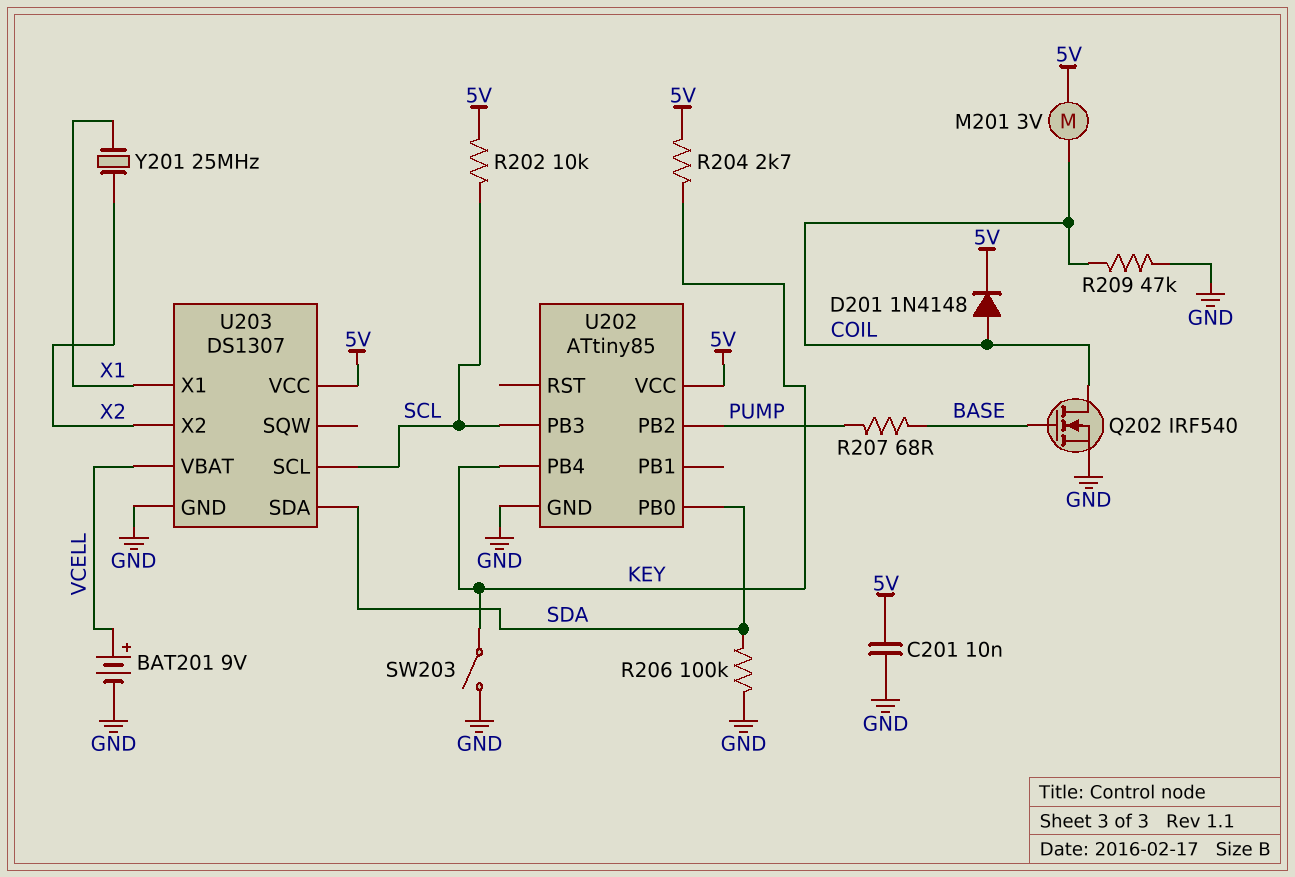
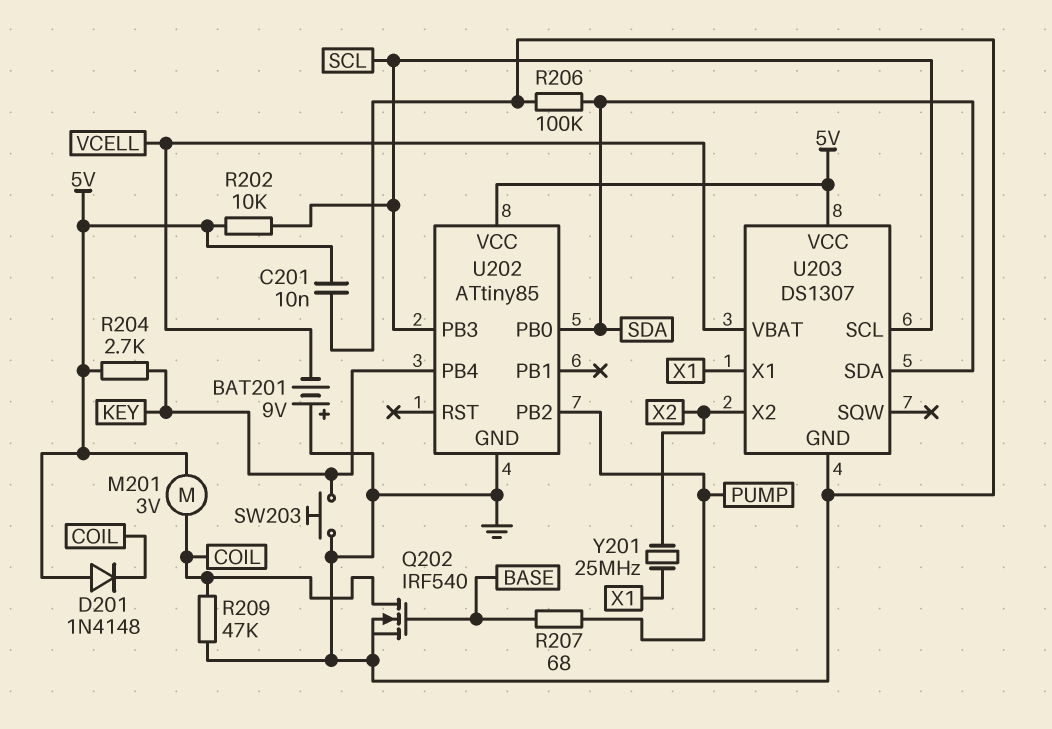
BAT201: 9V (plus VCELL, minus GND) -> 9V (plus GND, minus VCELL)
D201: diode 1N4148 (A COIL, K 5V) -> diode 1N4148 (A 5V, K COIL)
SW203: switch (GND, KEY) -> button (GND, KEY)

